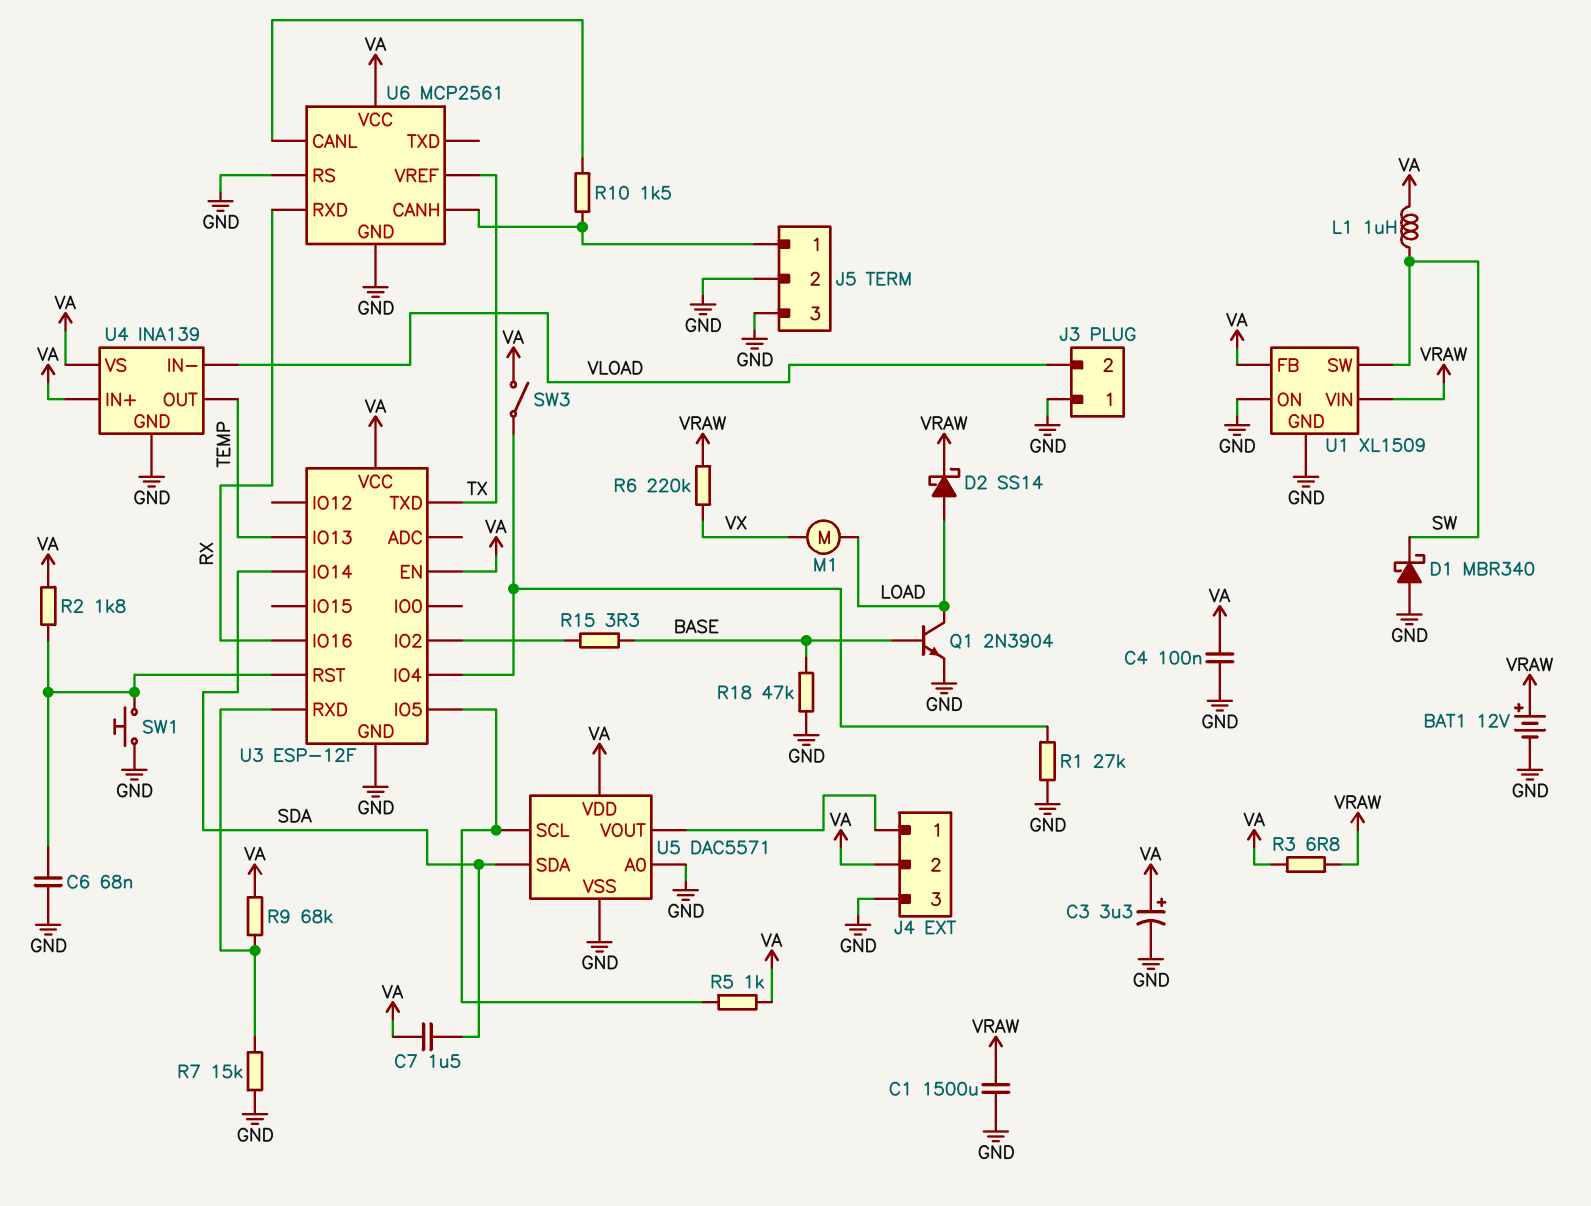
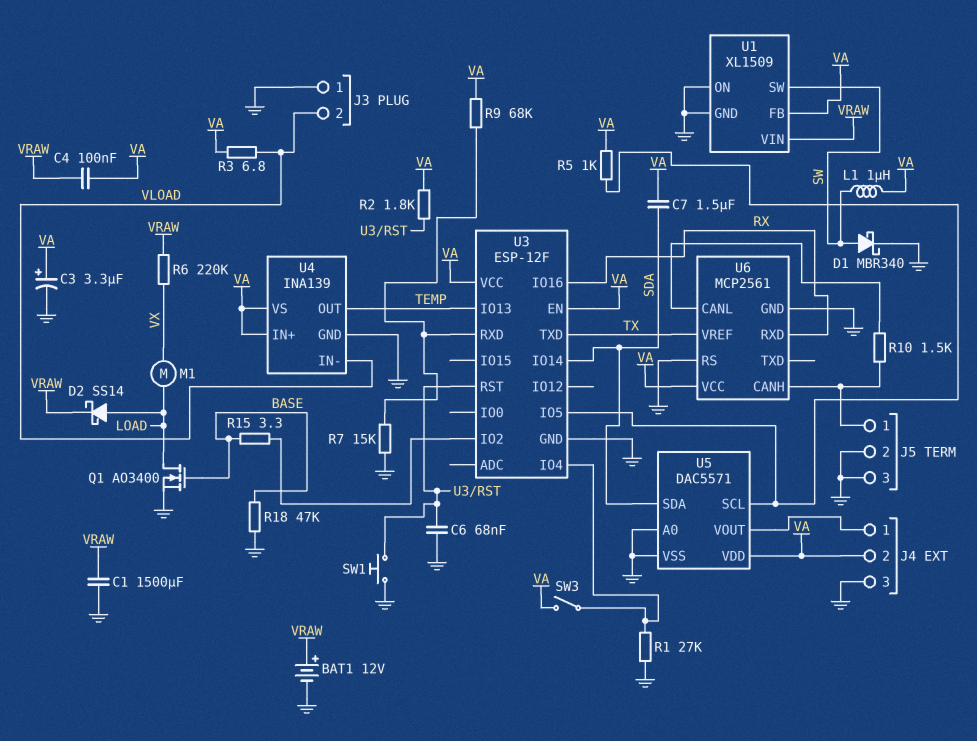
C4: 100nF (GND, VA) -> 100nF (VA, VRAW)
D1: schottky MBR340 (A GND, K SW) -> schottky MBR340 (A SW, K GND)
Q1: NPN 2N3904 (B BASE, C LOAD, E GND) -> NMOS AO3400 (G BASE, D LOAD, S GND)
R3: 6.8 (VA, VRAW) -> 6.8 (VA, VLOAD)

